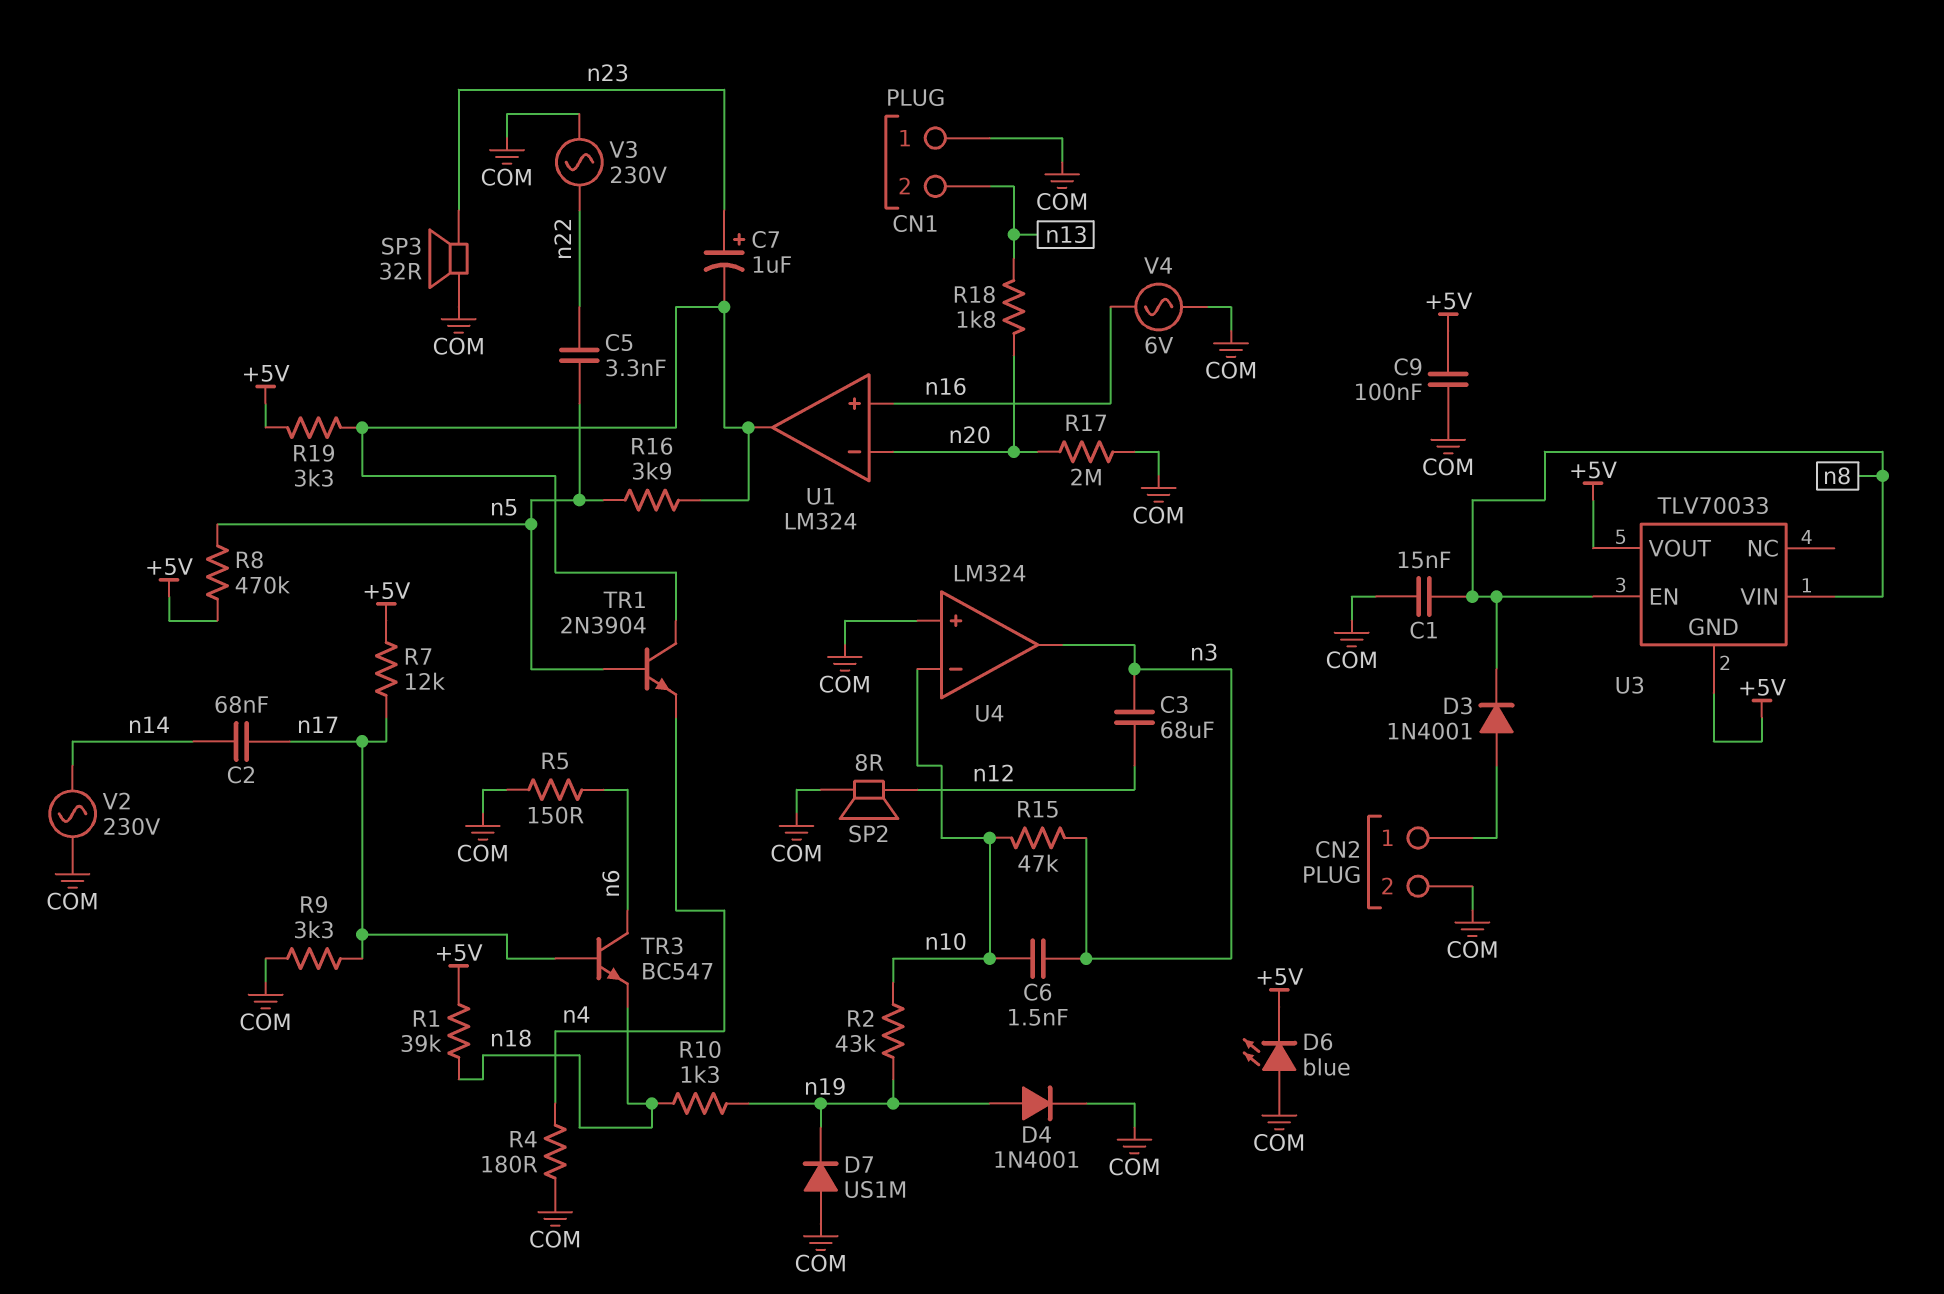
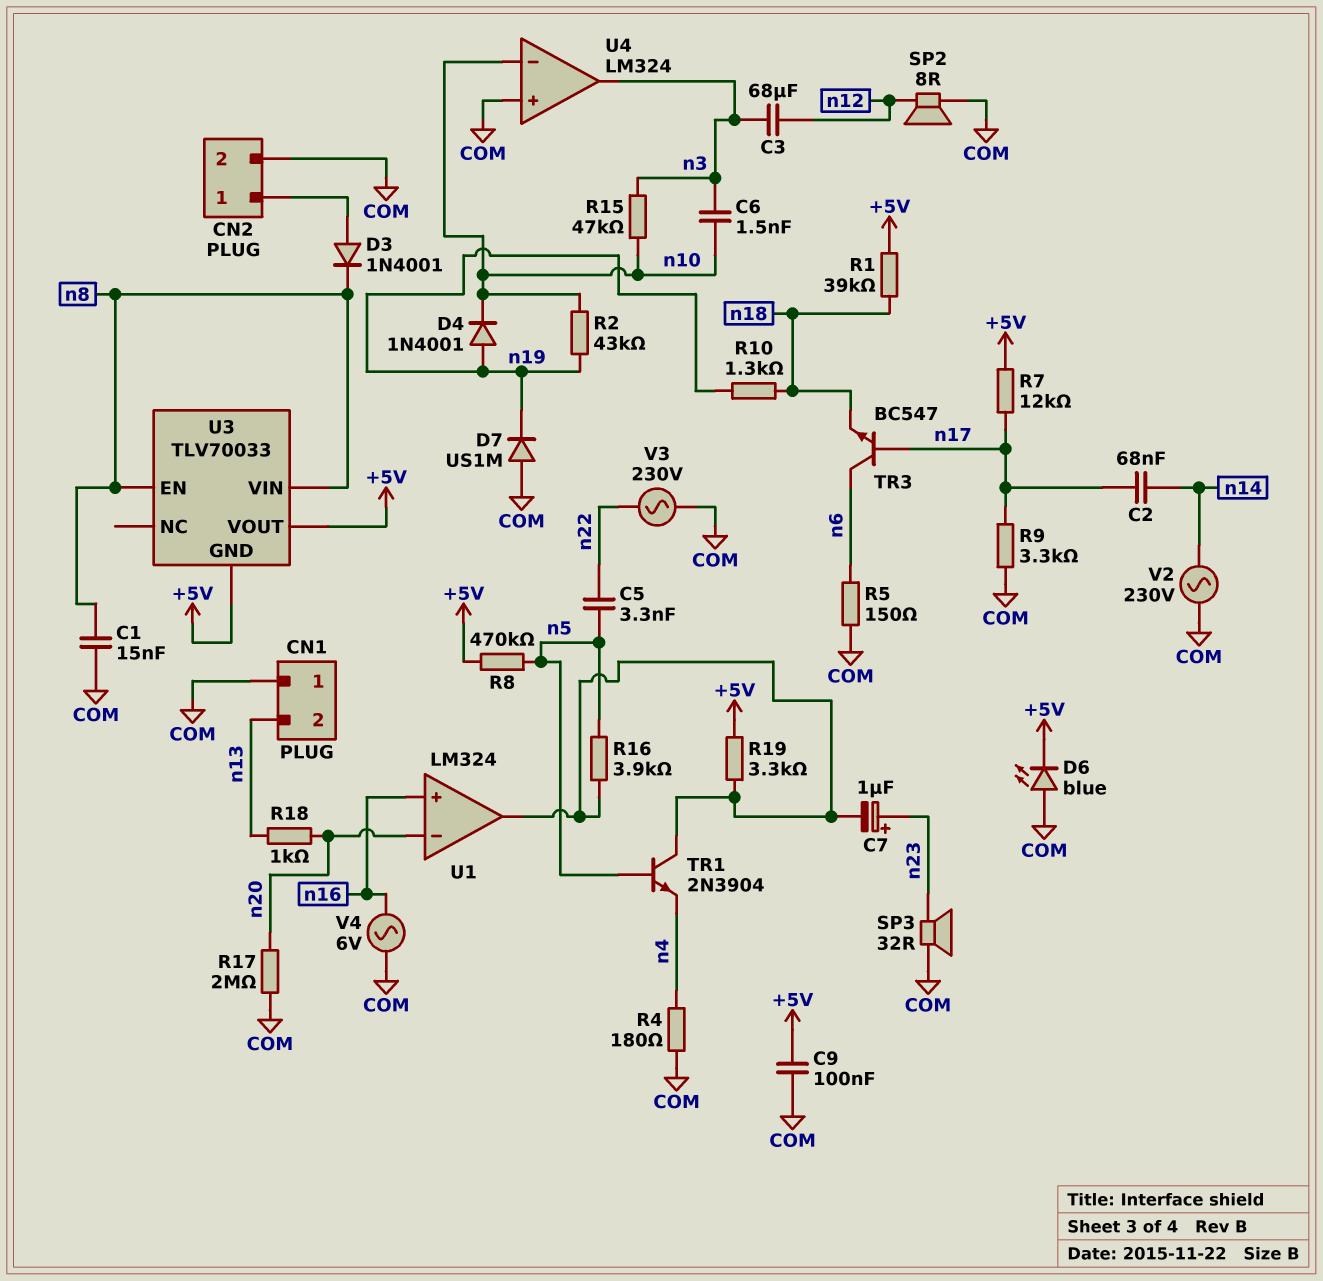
D4: diode 1N4001 (A n19, K COM) -> diode 1N4001 (A n19, K n10)
R18: 1.8k (n13, n20) -> 1k (n13, n20)

